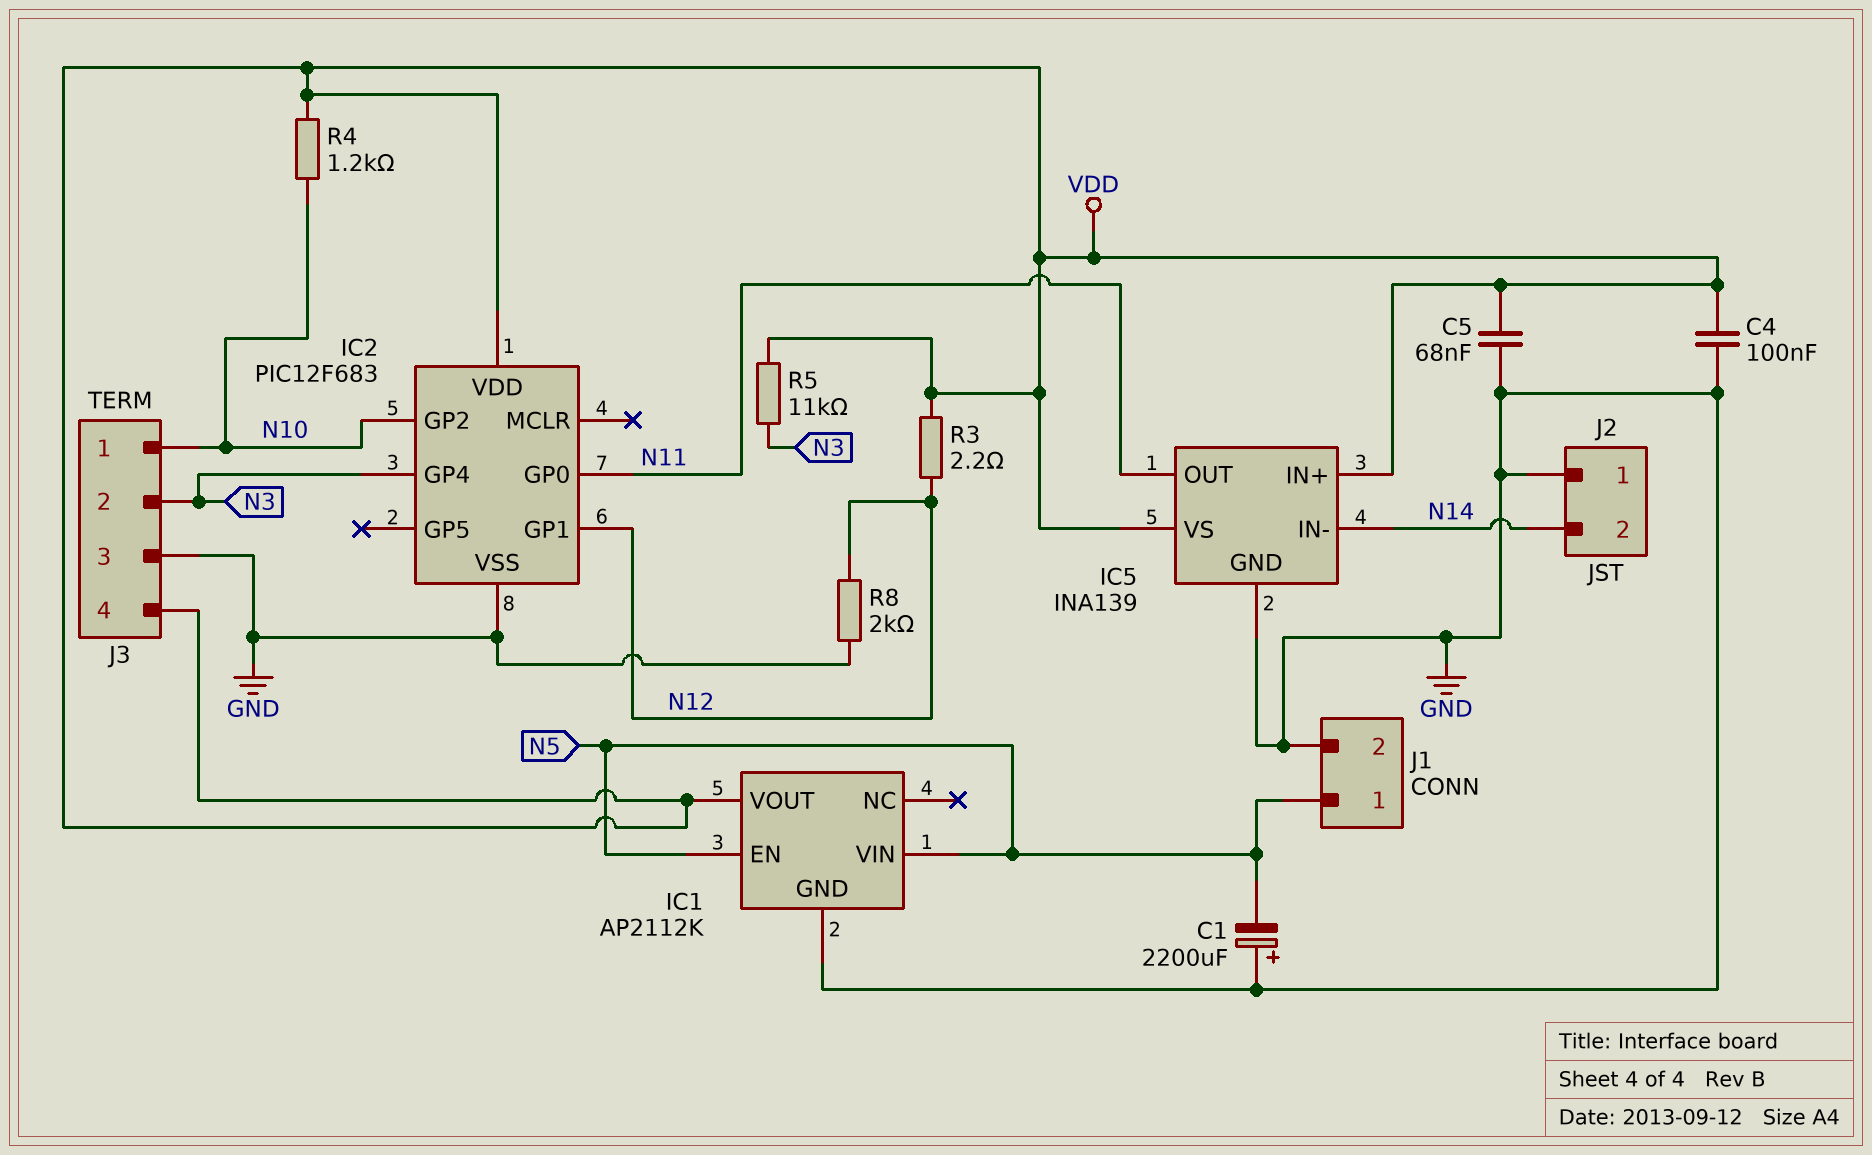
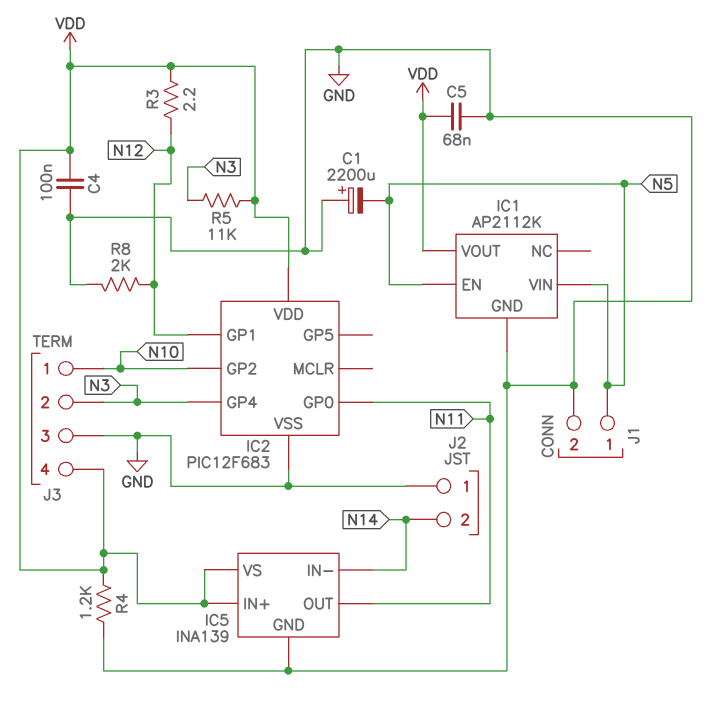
R4: 1.2k (N10, VDD) -> 1.2k (GND, VDD)

